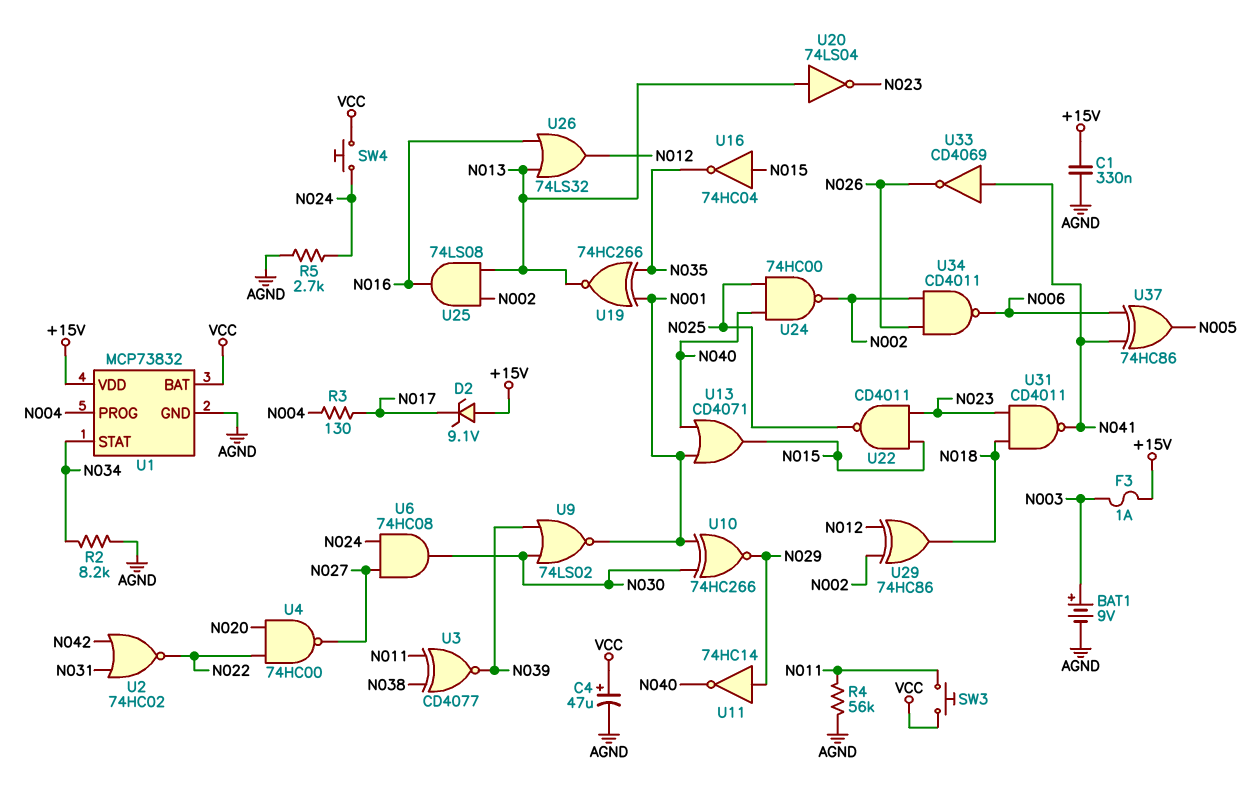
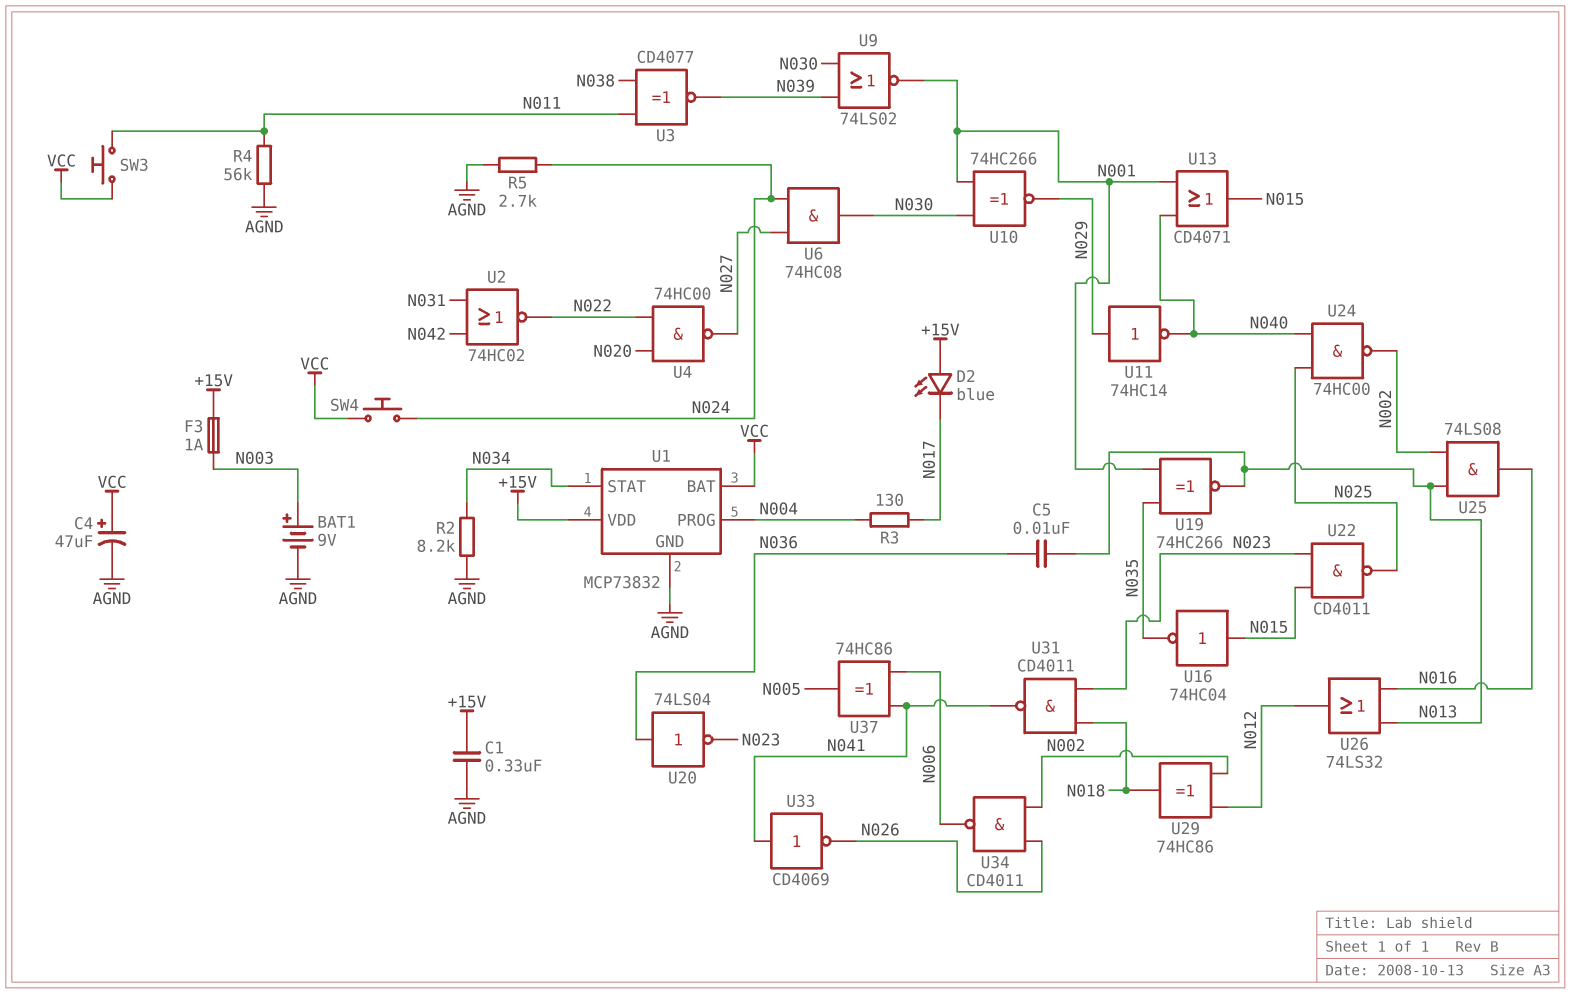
C5: none -> 10nF (N013, N036)
D2: zener 9.1V (A +15V, K N017) -> LED blue (A +15V, K N017)
U20: NOT 74LS04 (in N013, out N023) -> NOT 74LS04 (in N036, out N023)

